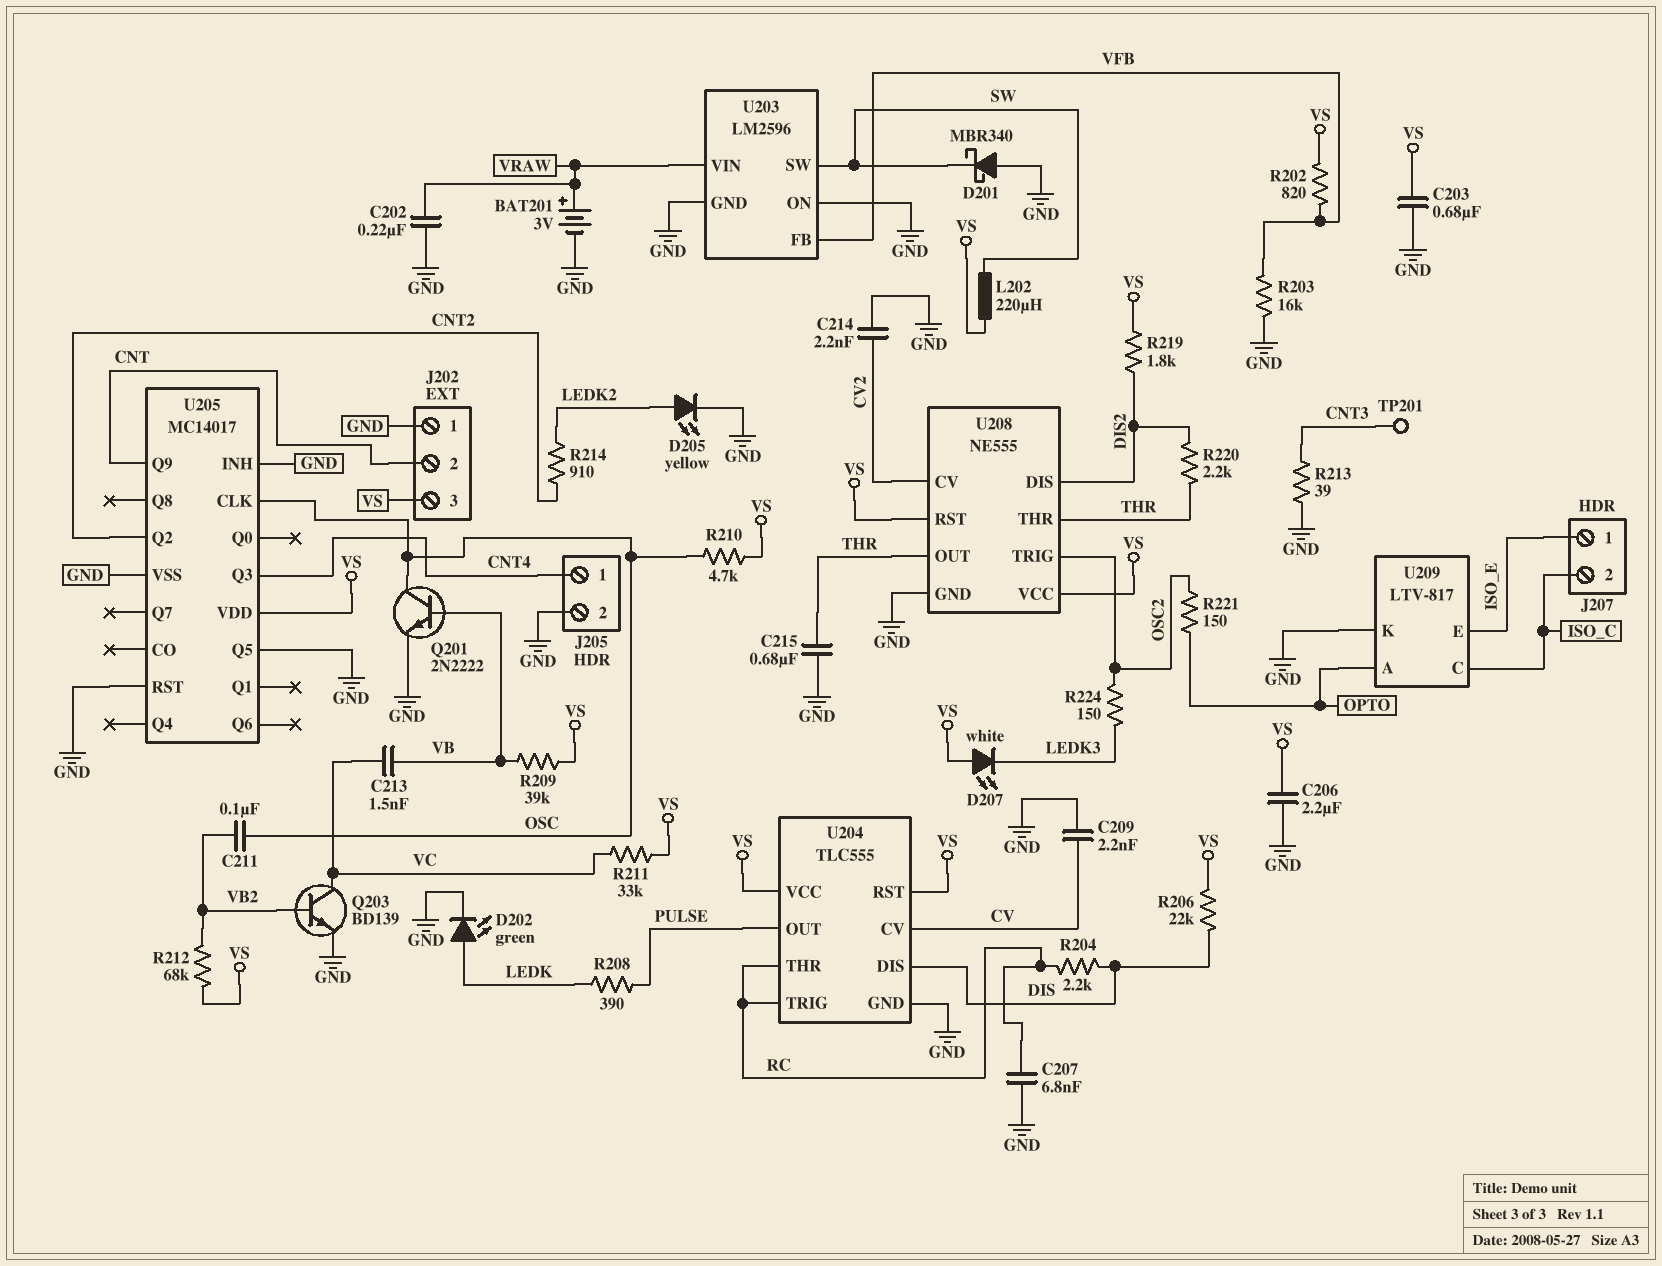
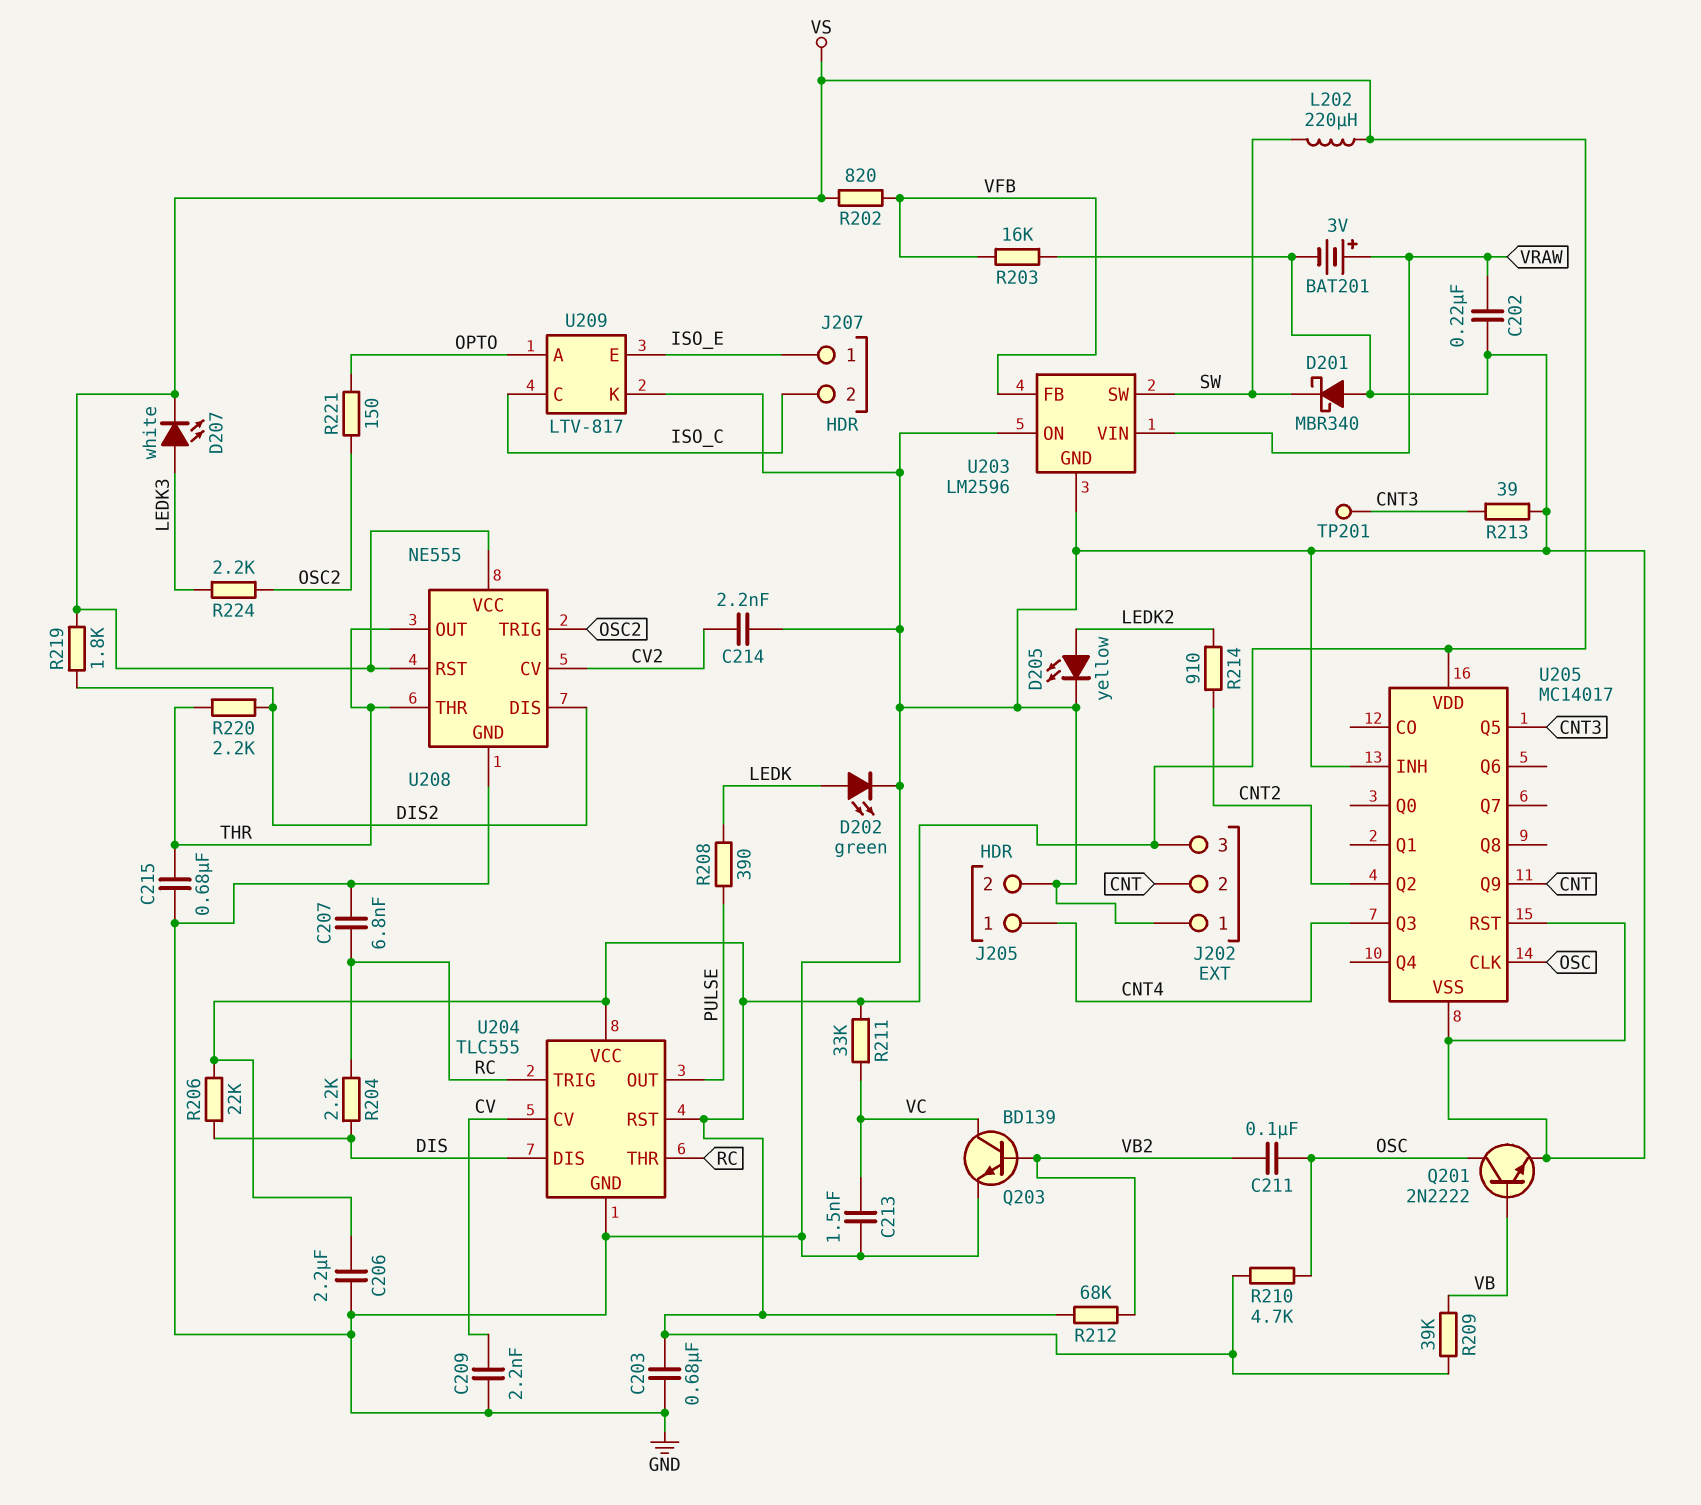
C213: 1.5nF (VB, VC) -> 1.5nF (GND, VC)
D207: LED white (A VS, K LEDK3) -> LED white (A LEDK3, K VS)
R224: 150 (LEDK3, OSC2) -> 2.2k (LEDK3, OSC2)
U205 pin Q5: GND -> CNT3

